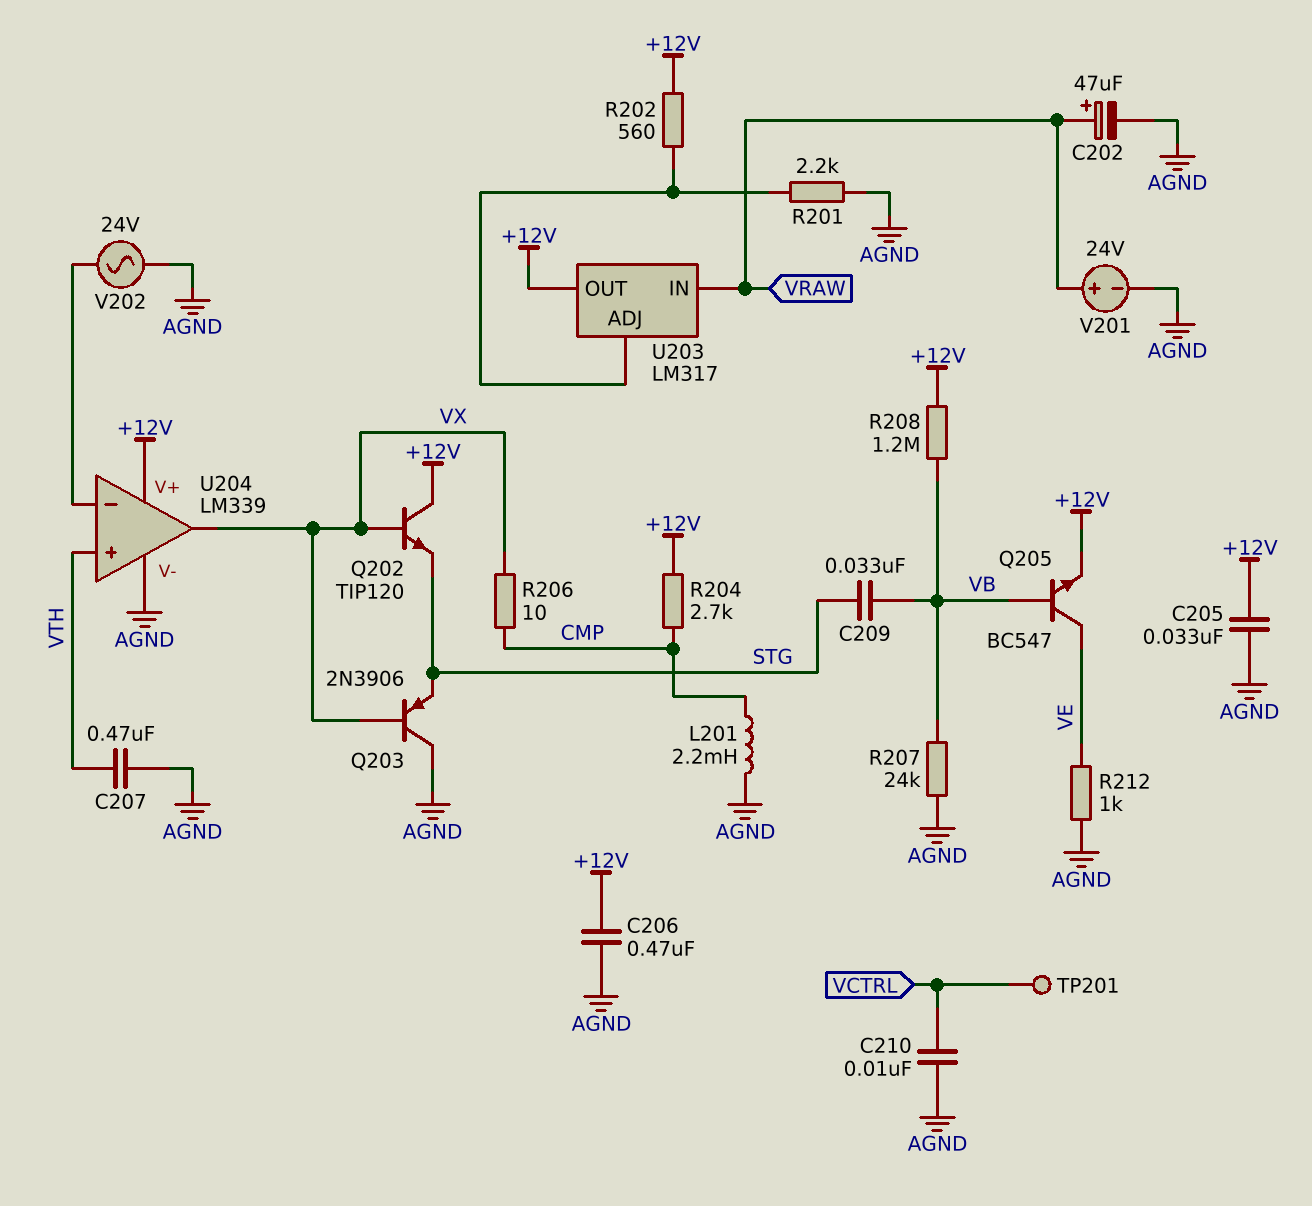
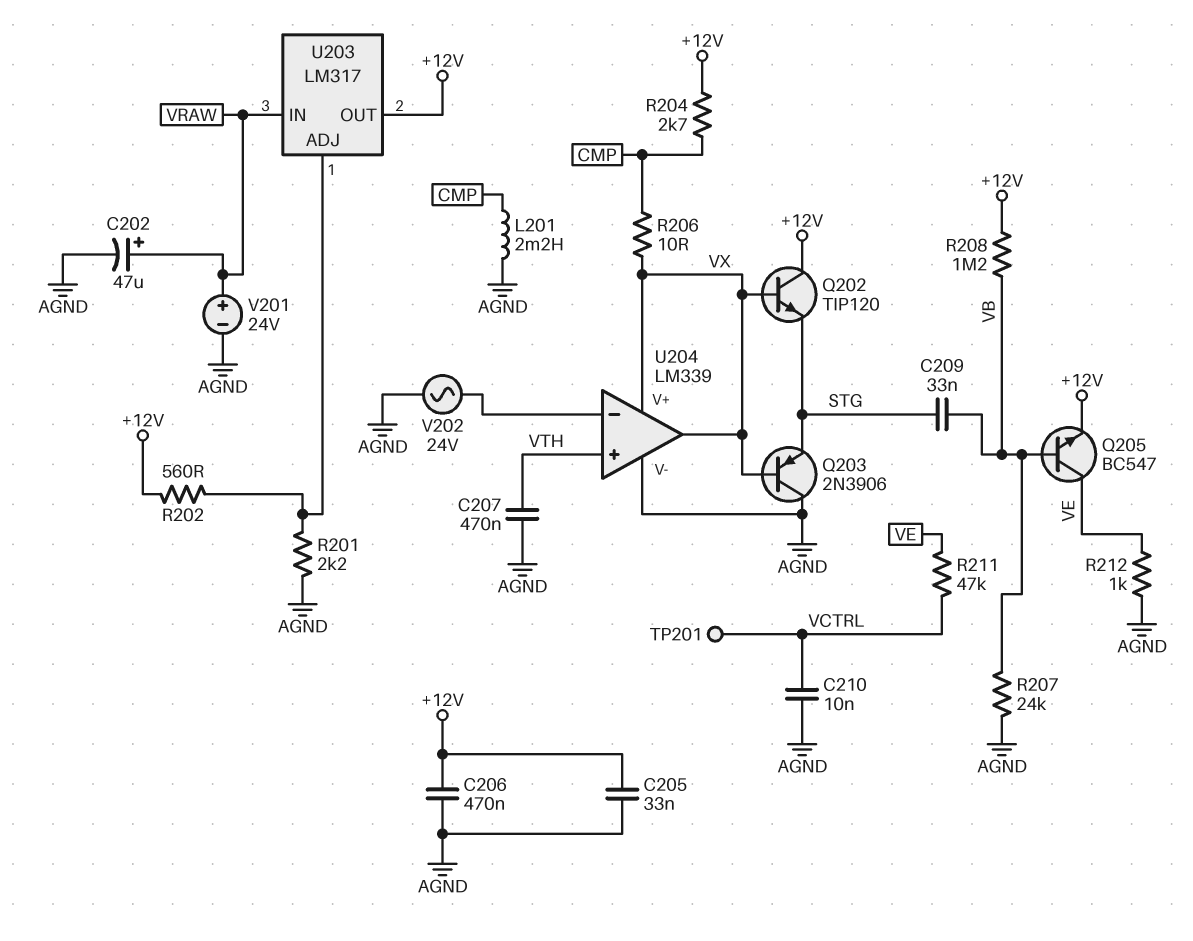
R211: none -> 47k (VCTRL, VE)
U204 pin V+: +12V -> VX

